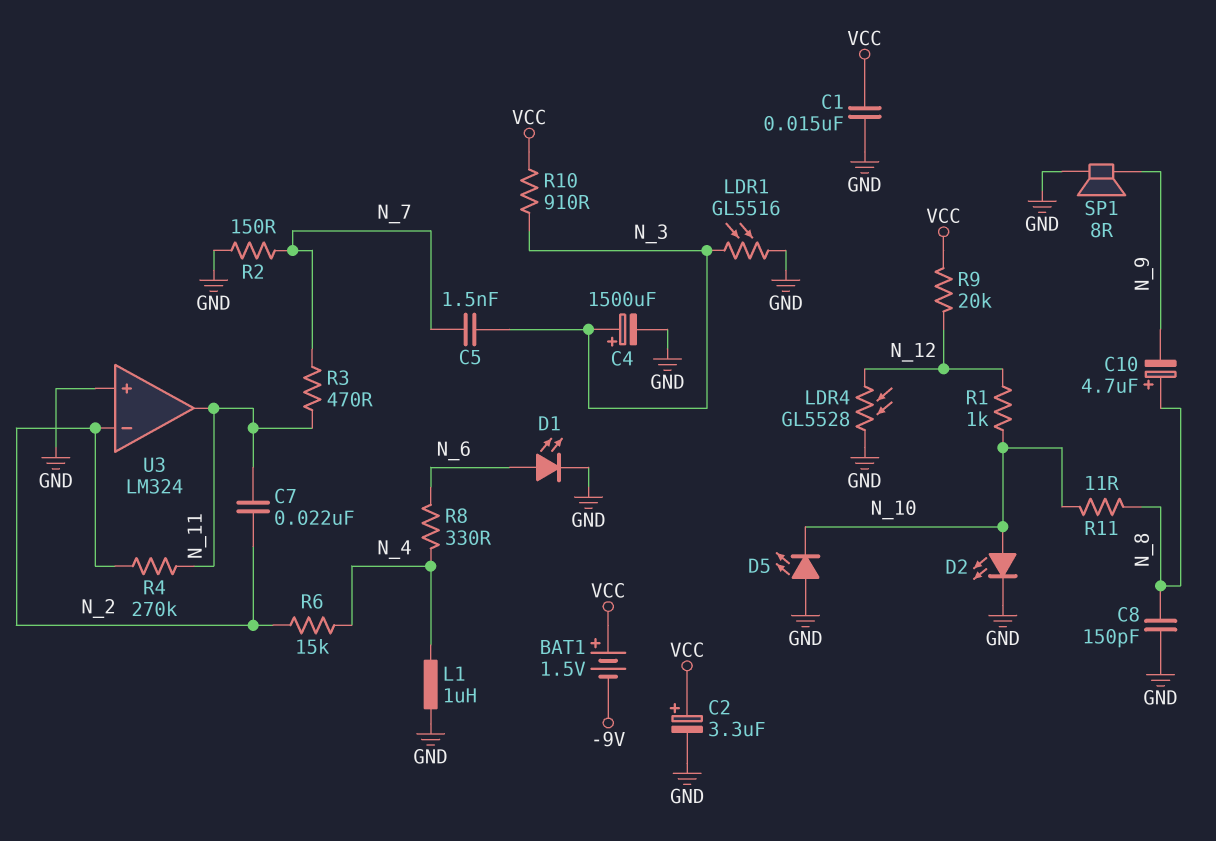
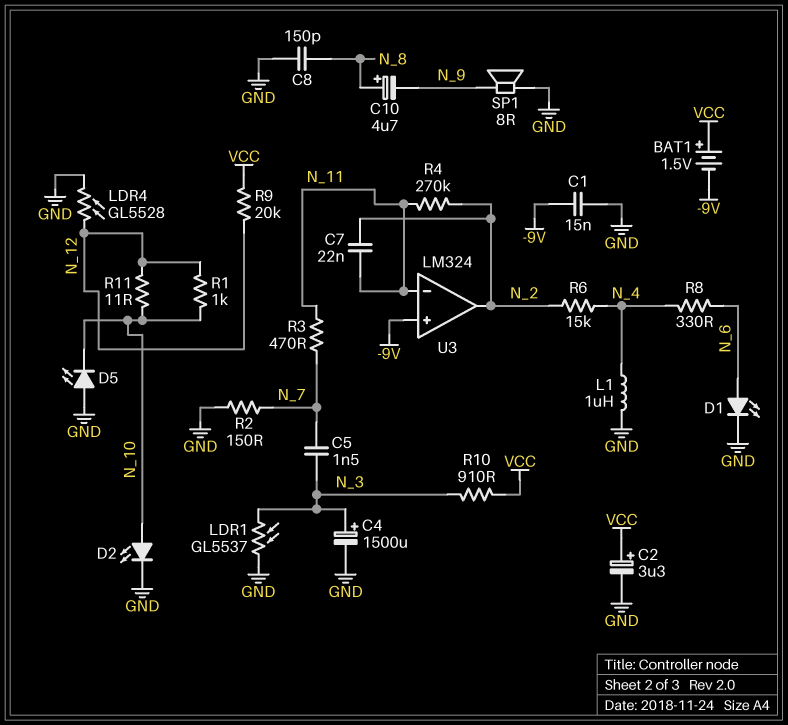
C1: 15nF (GND, VCC) -> 15nF (-9V, GND)
LDR1: GL5516 (GND, N_3) -> GL5537 (GND, N_3)
R11: 11 (N_8, N_10) -> 11 (N_10, N_12)
U3 pin in+: GND -> -9V
U3 pin in-: N_2 -> N_11
U3 pin out: N_11 -> N_2

